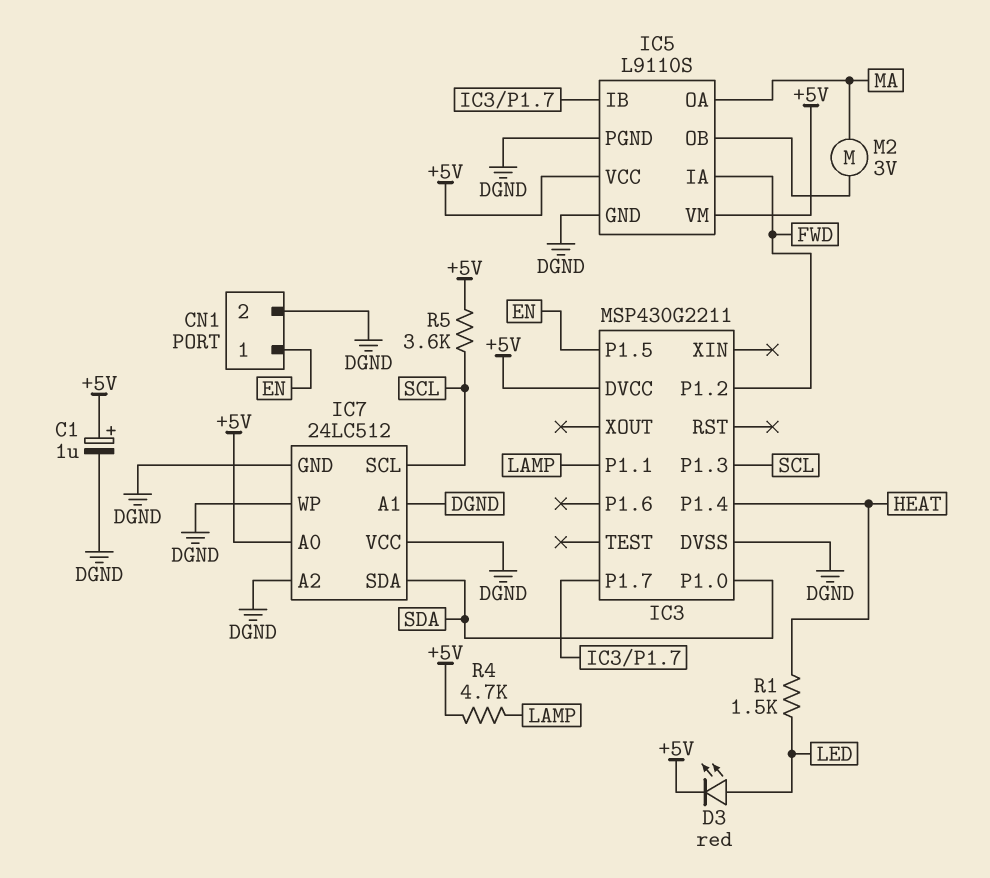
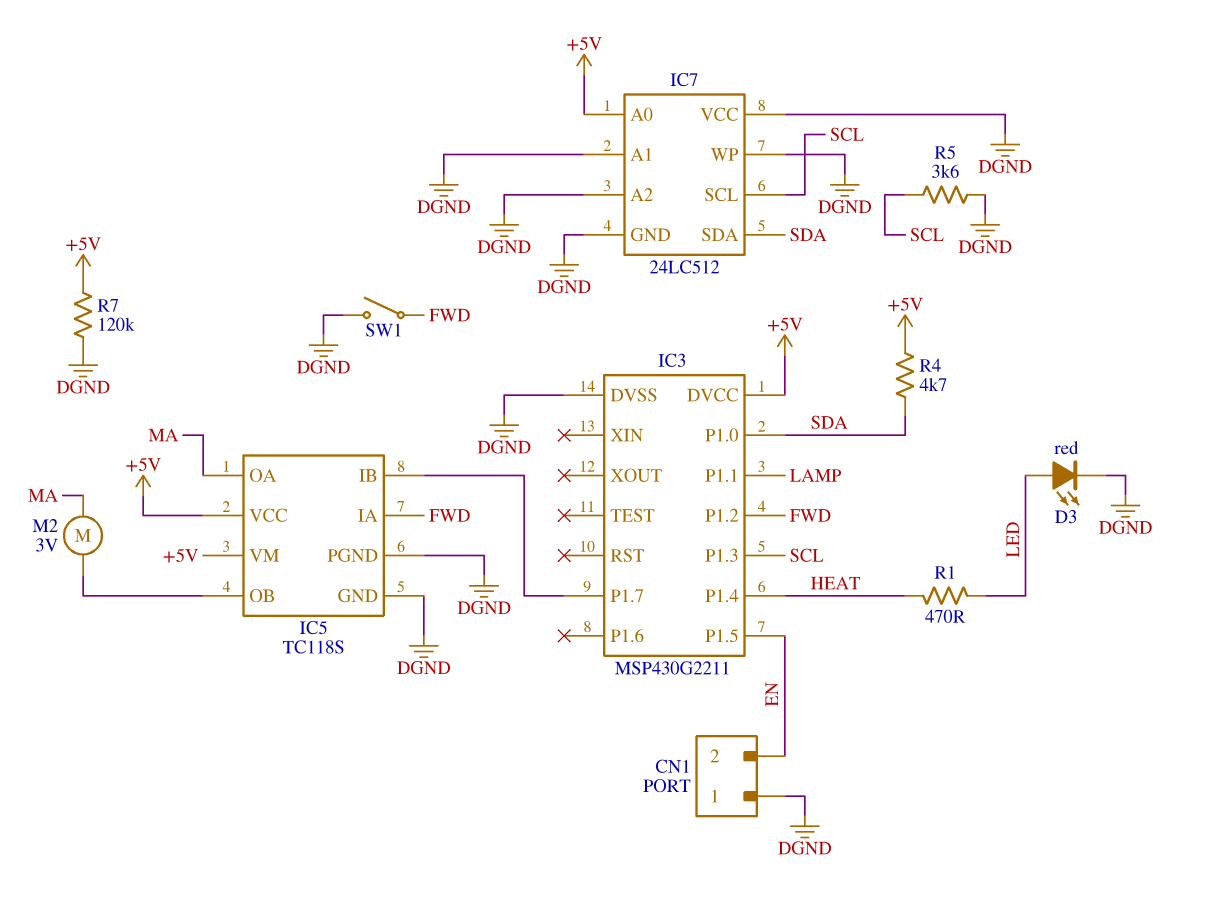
C1: 1uF (plus +5V, minus DGND) -> none
CN1 pin 1: EN -> DGND
CN1 pin 2: DGND -> EN
D3: LED red (A LED, K +5V) -> LED red (A LED, K DGND)
IC5: L9110S -> TC118S
R1: 1.5k (HEAT, LED) -> 470 (HEAT, LED)
R4: 4.7k (+5V, LAMP) -> 4.7k (+5V, SDA)
R5: 3.6k (+5V, SCL) -> 3.6k (DGND, SCL)
R7: none -> 120k (+5V, DGND)
SW1: none -> switch (DGND, FWD)

